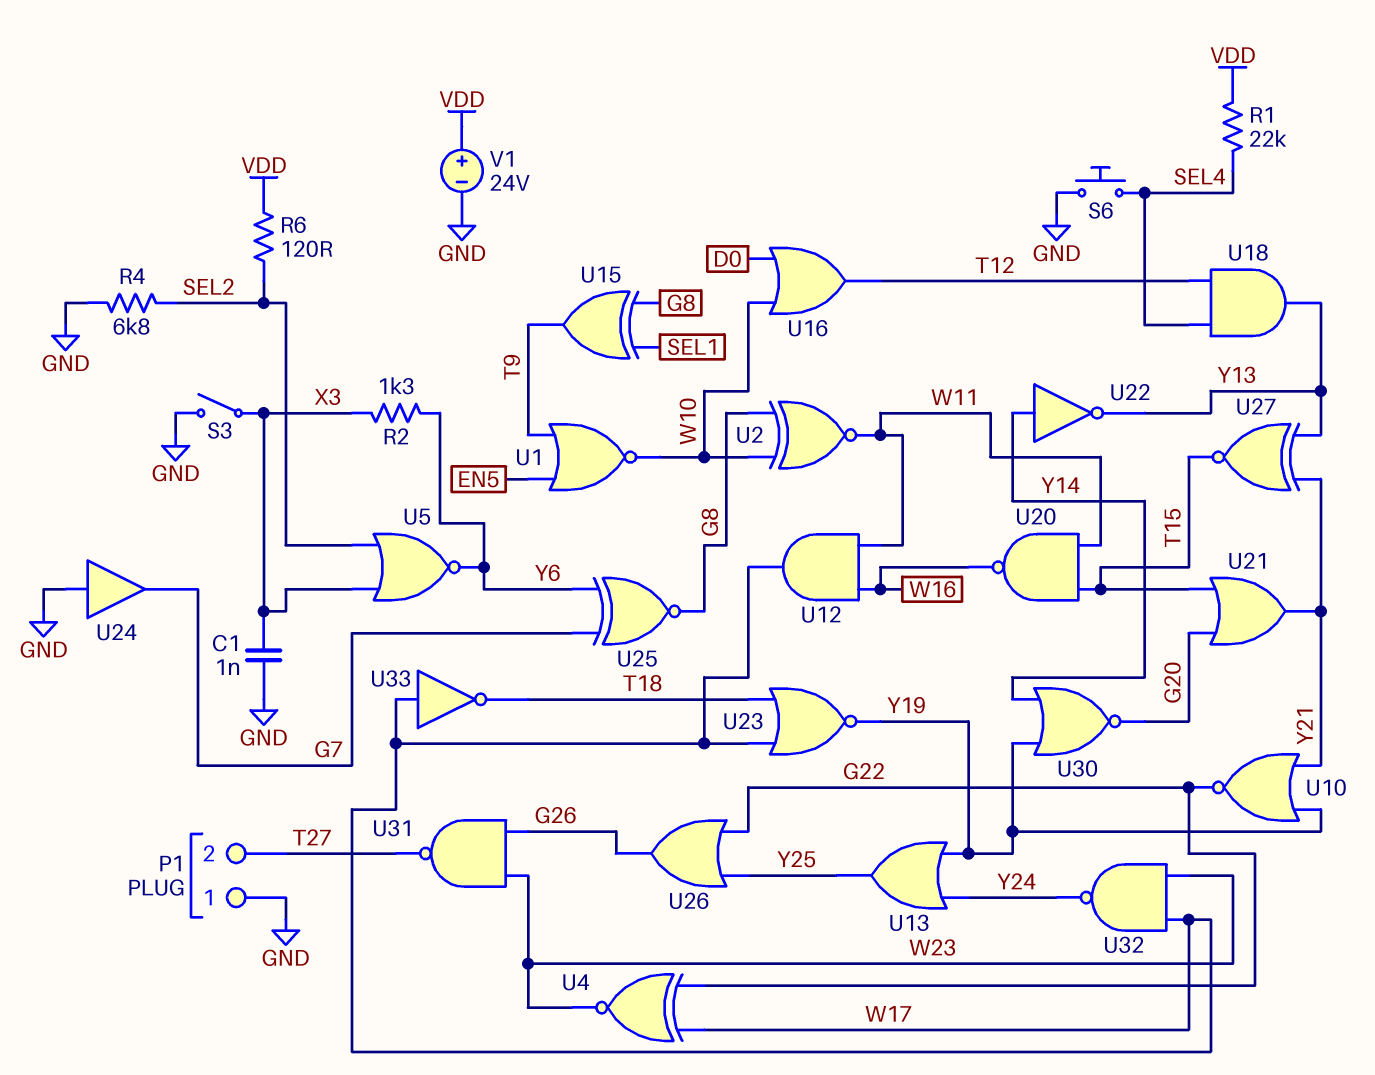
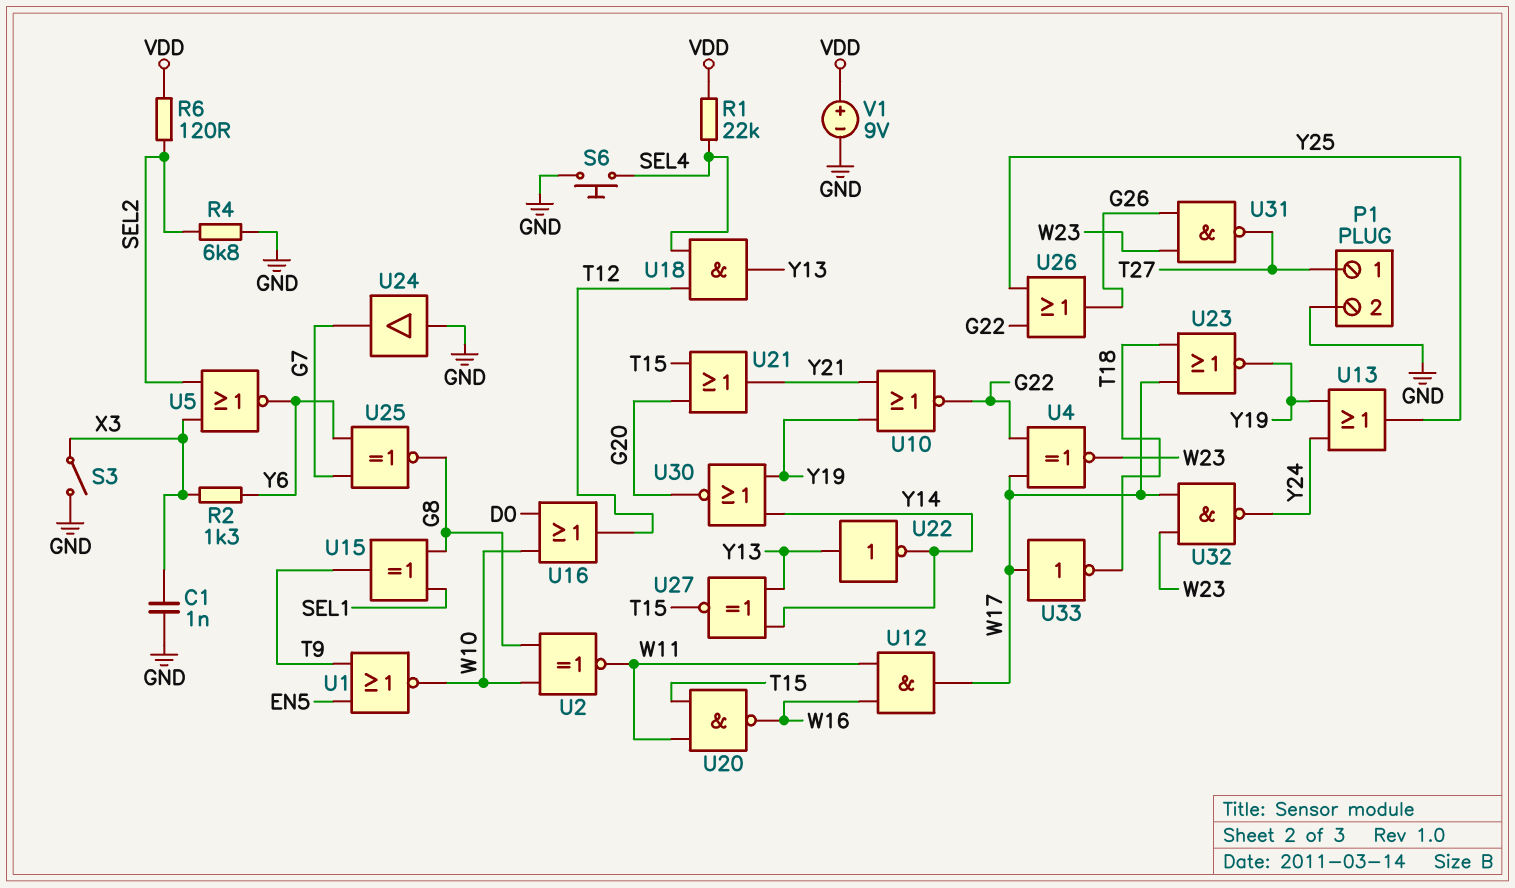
P1 pin 1: GND -> T27
P1 pin 2: T27 -> GND
U22: NOT (in Y14, out Y13) -> NOT (in Y13, out Y14)
U27: XNOR (in Y13, in Y21, out T15) -> XNOR (in Y13, in Y14, out T15)
V1: 24V (plus VDD, minus GND) -> 9V (plus VDD, minus GND)

